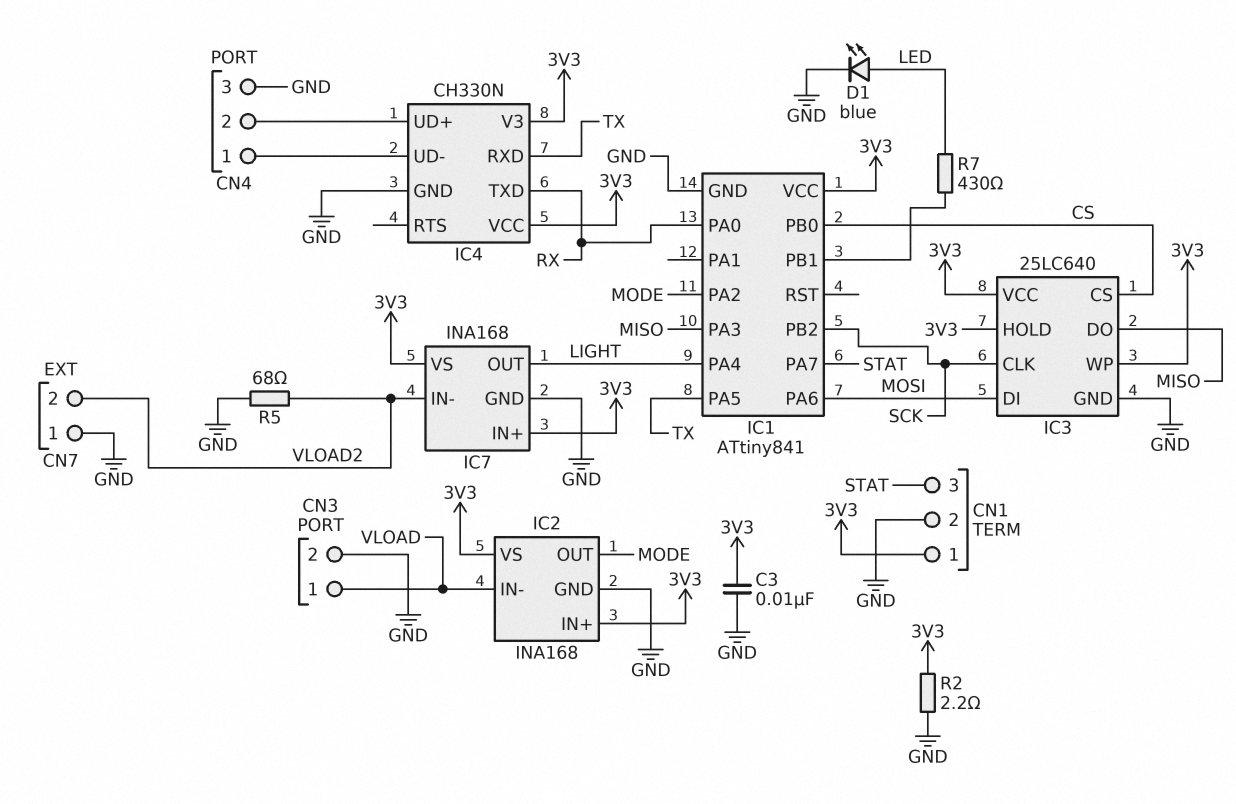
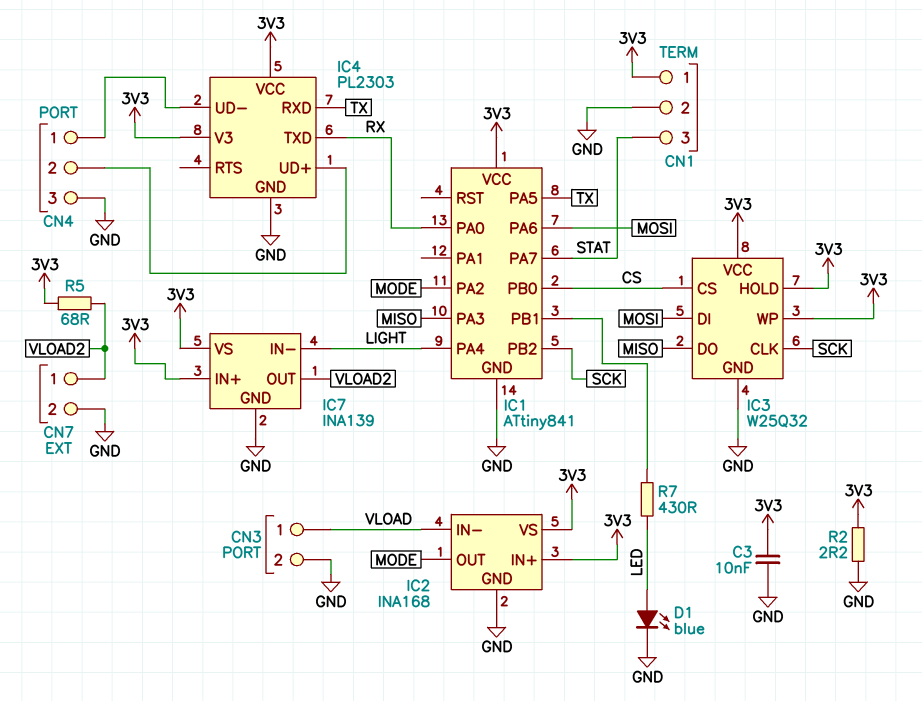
CN7 pin 1: GND -> VLOAD2
CN7 pin 2: VLOAD2 -> GND
IC3: 25LC640 -> W25Q32
IC4: CH330N -> PL2303
IC7: INA168 -> INA139
IC7 pin IN-: VLOAD2 -> LIGHT
IC7 pin OUT: LIGHT -> VLOAD2
R5: 68 (GND, VLOAD2) -> 68 (3V3, VLOAD2)

